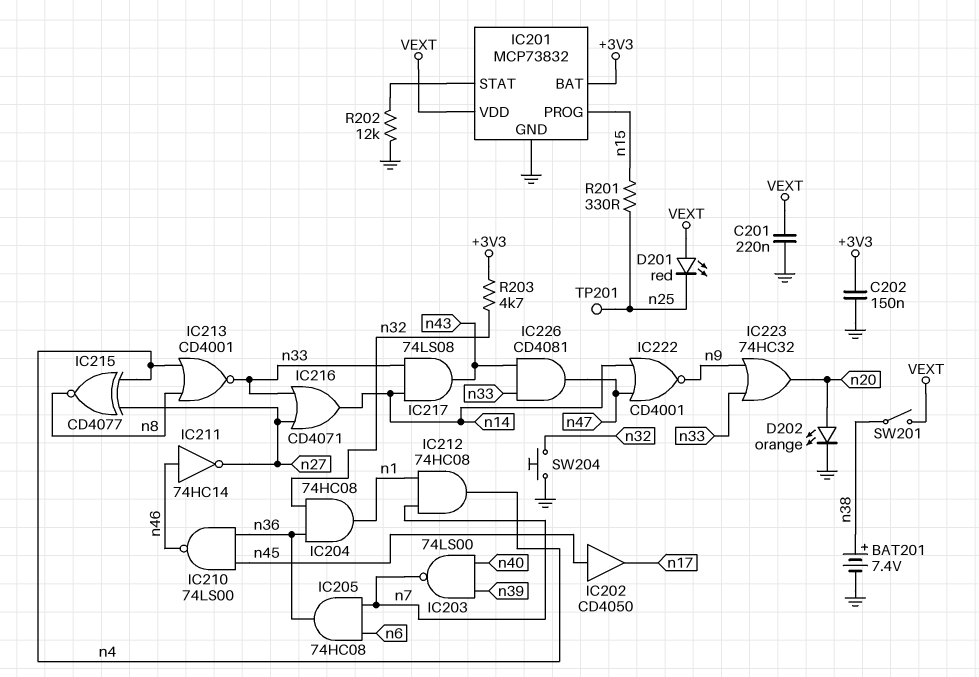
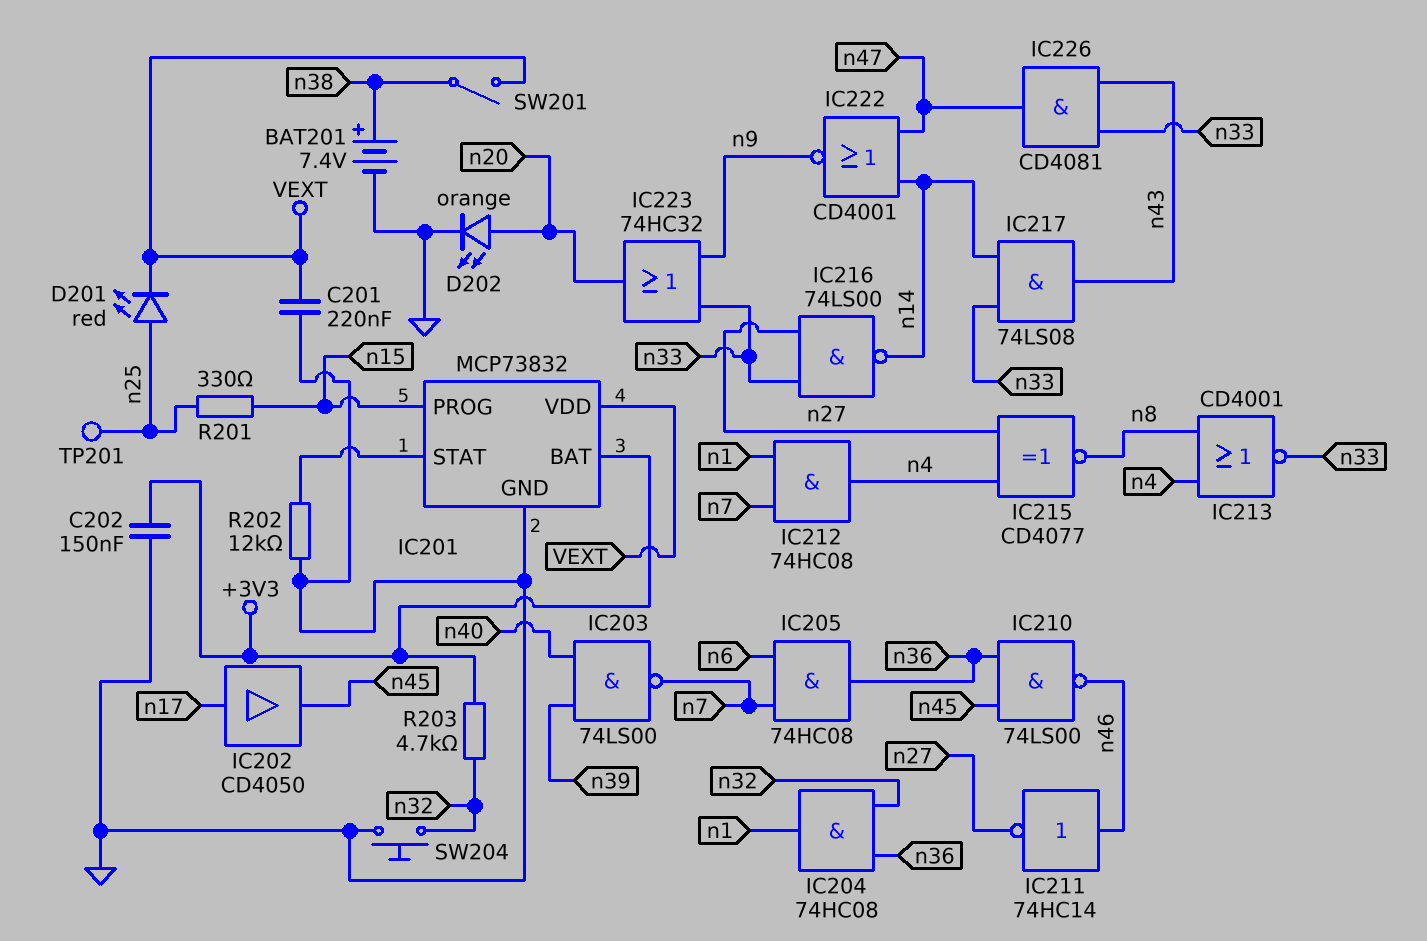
D201: LED red (A VEXT, K n25) -> LED red (A n25, K VEXT)
IC202: buffer CD4050 (in n45, out n17) -> buffer CD4050 (in n17, out n45)
IC216: OR CD4071 (in n27, in n33, out n14) -> NAND 74LS00 (in n27, in n33, out n14)

